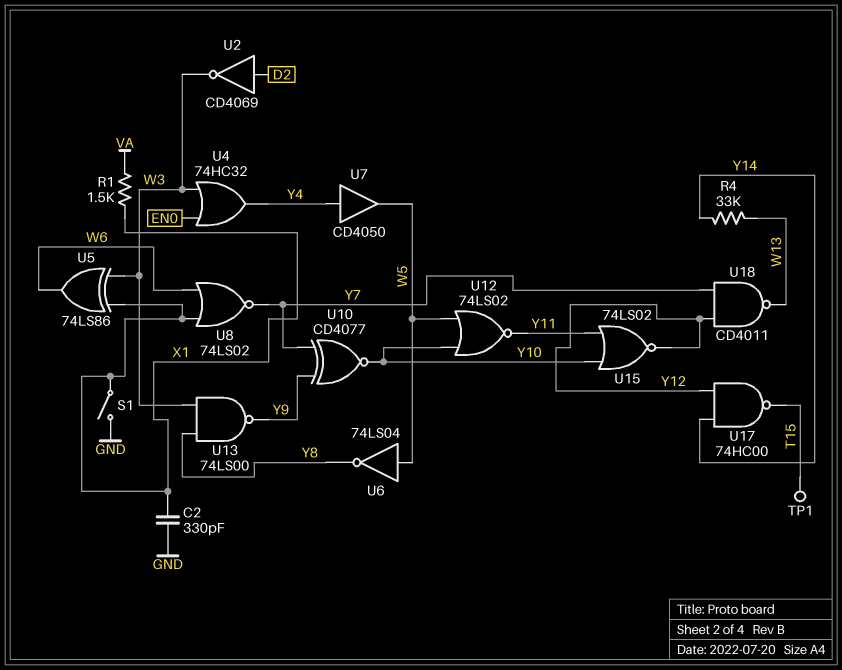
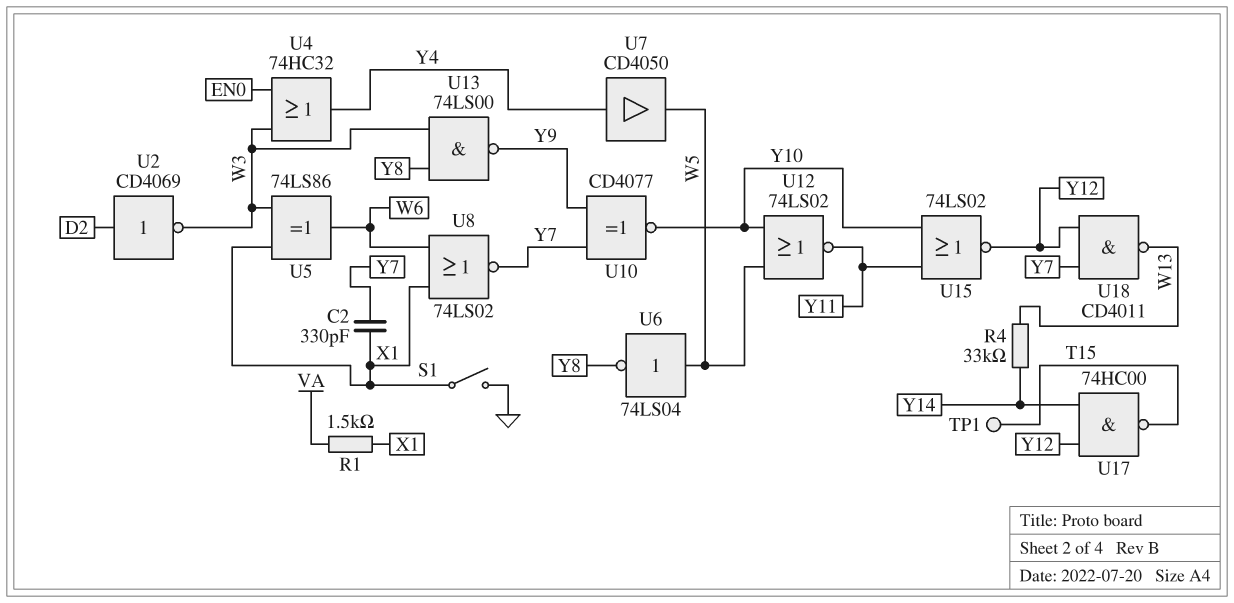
C2: 330pF (GND, X1) -> 330pF (X1, Y7)

